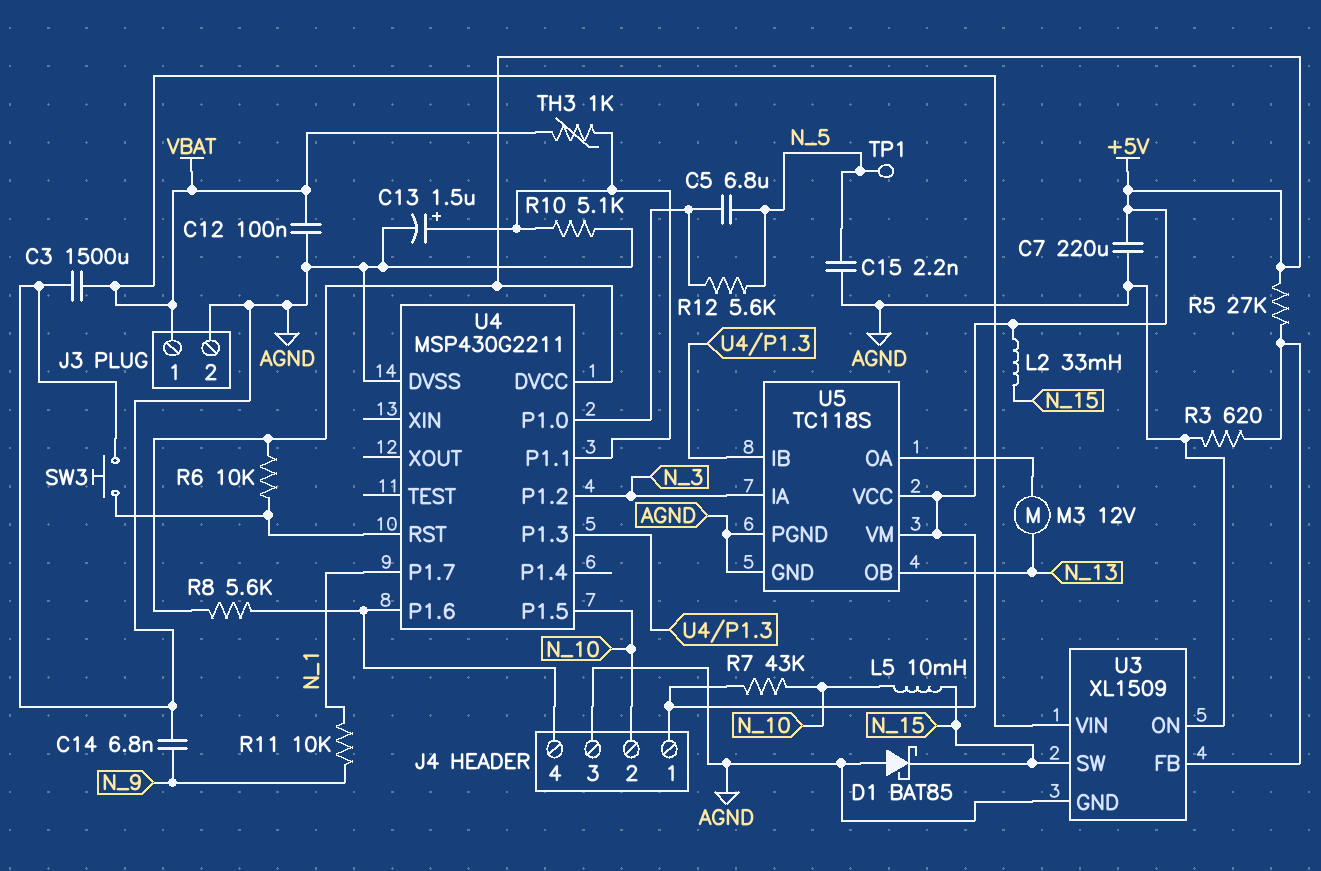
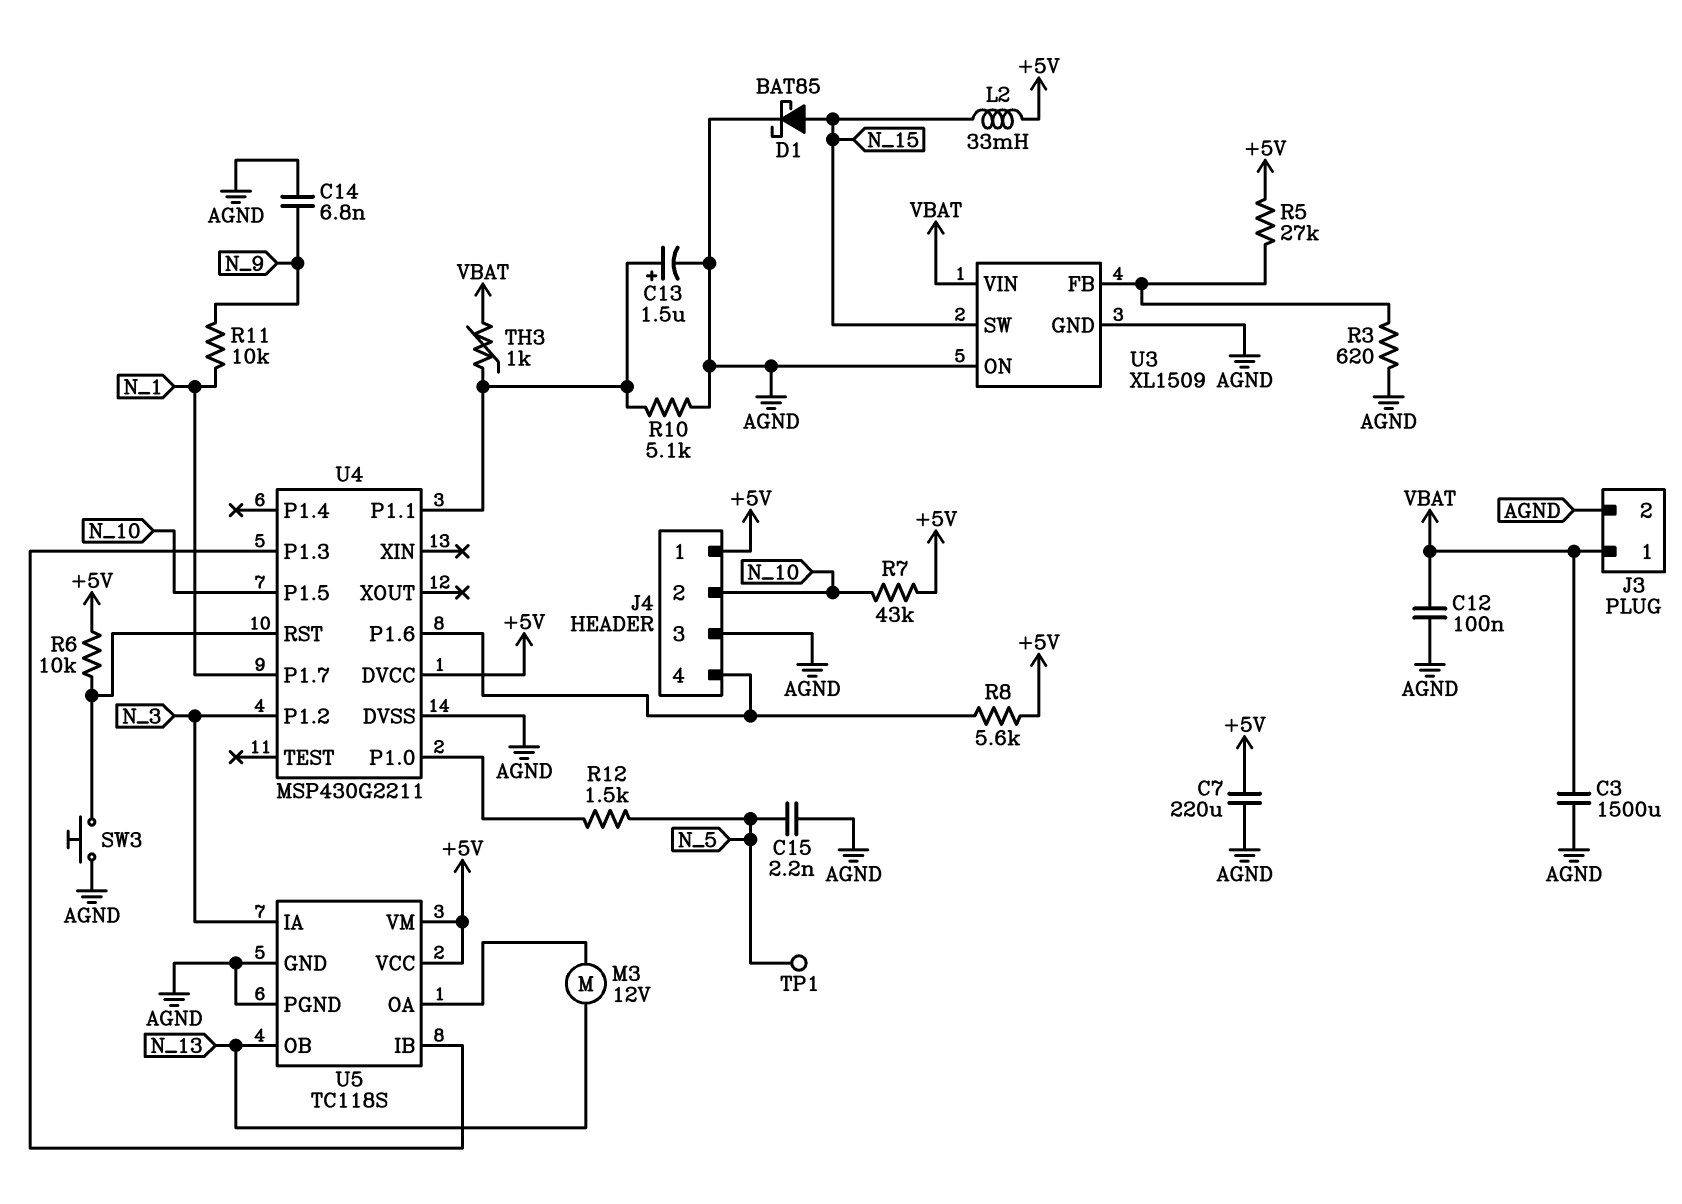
C5: 6.8uF (N_5, U4/P1.0) -> none
D1: schottky BAT85 (A AGND, K N_15) -> schottky BAT85 (A N_15, K AGND)
L5: 10mH (N_10, N_15) -> none
R12: 5.6k (N_5, U4/P1.0) -> 1.5k (N_5, U4/P1.0)

